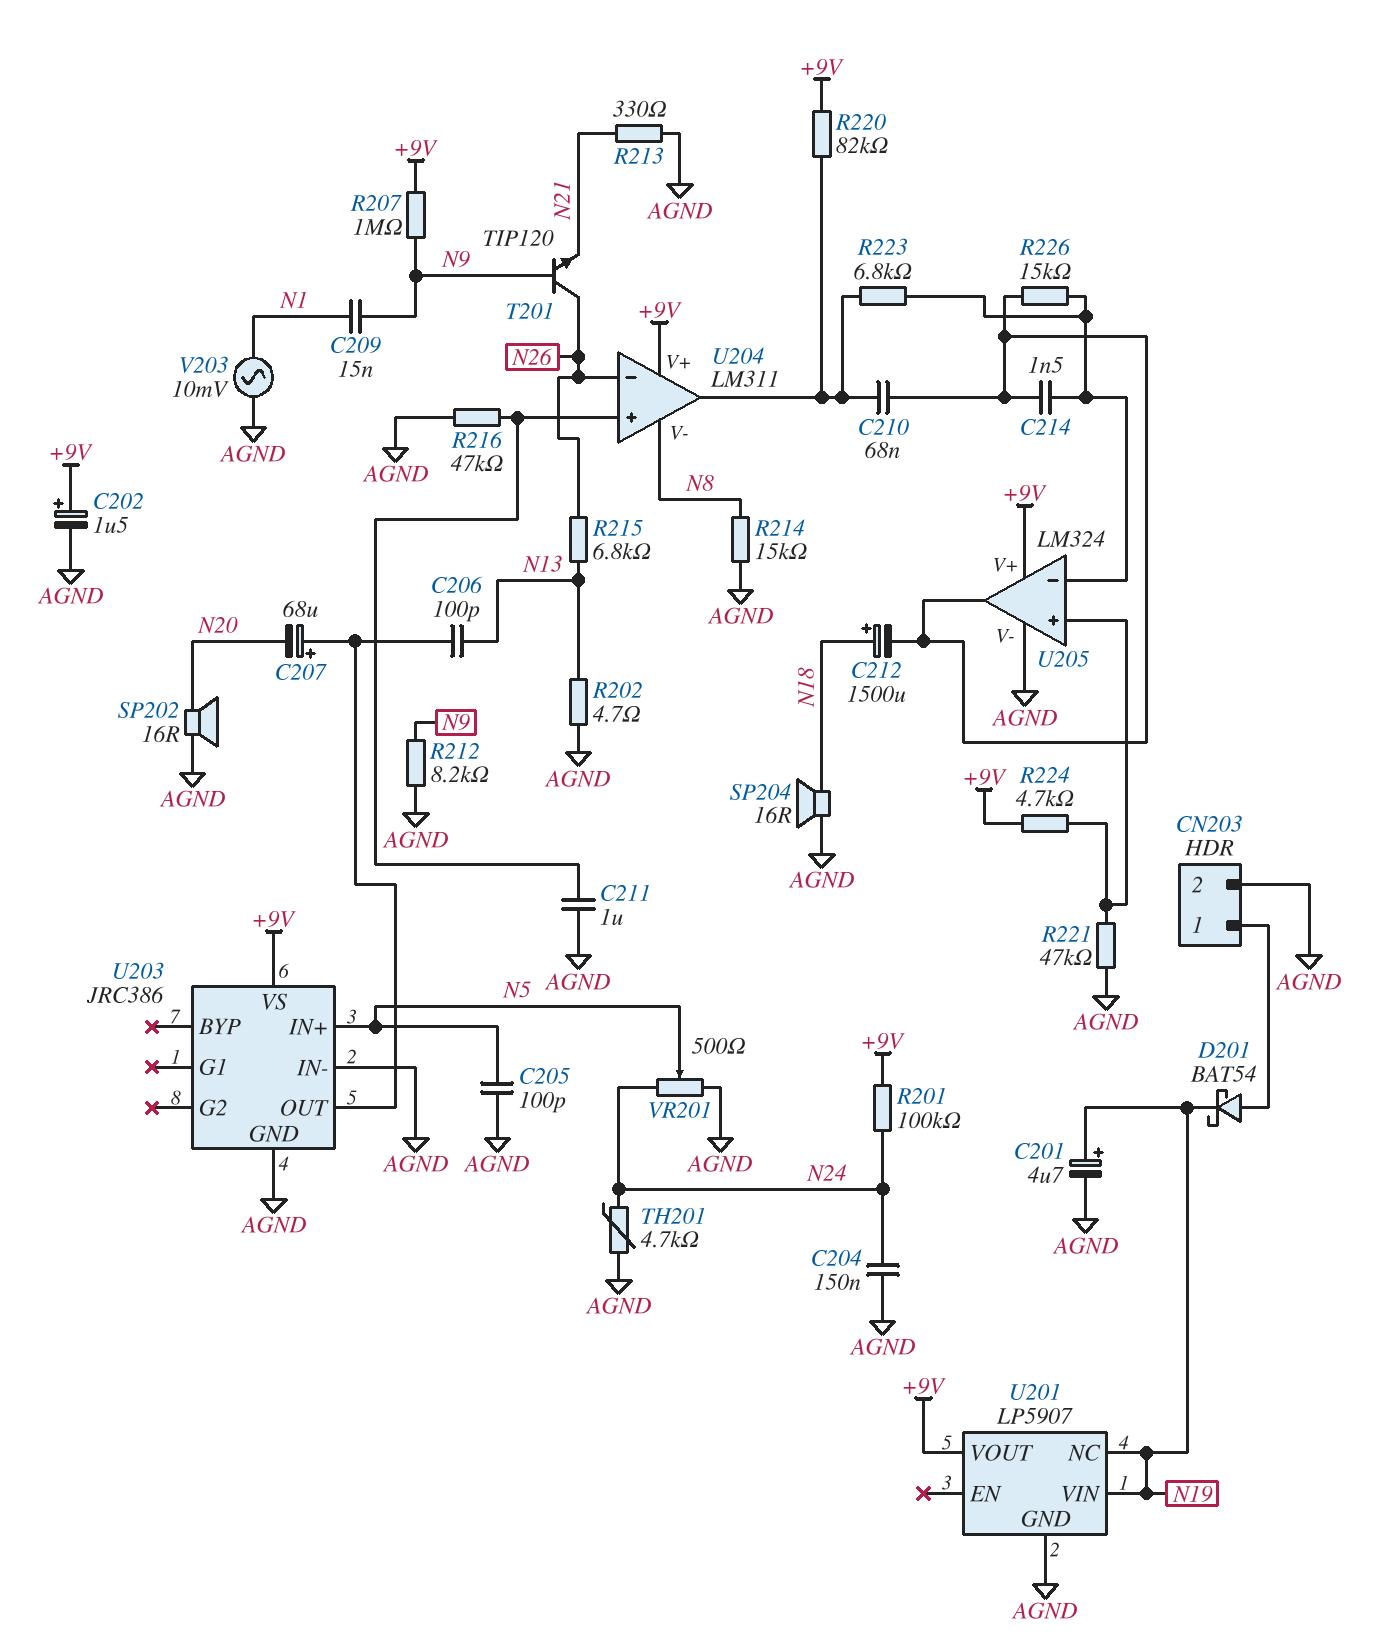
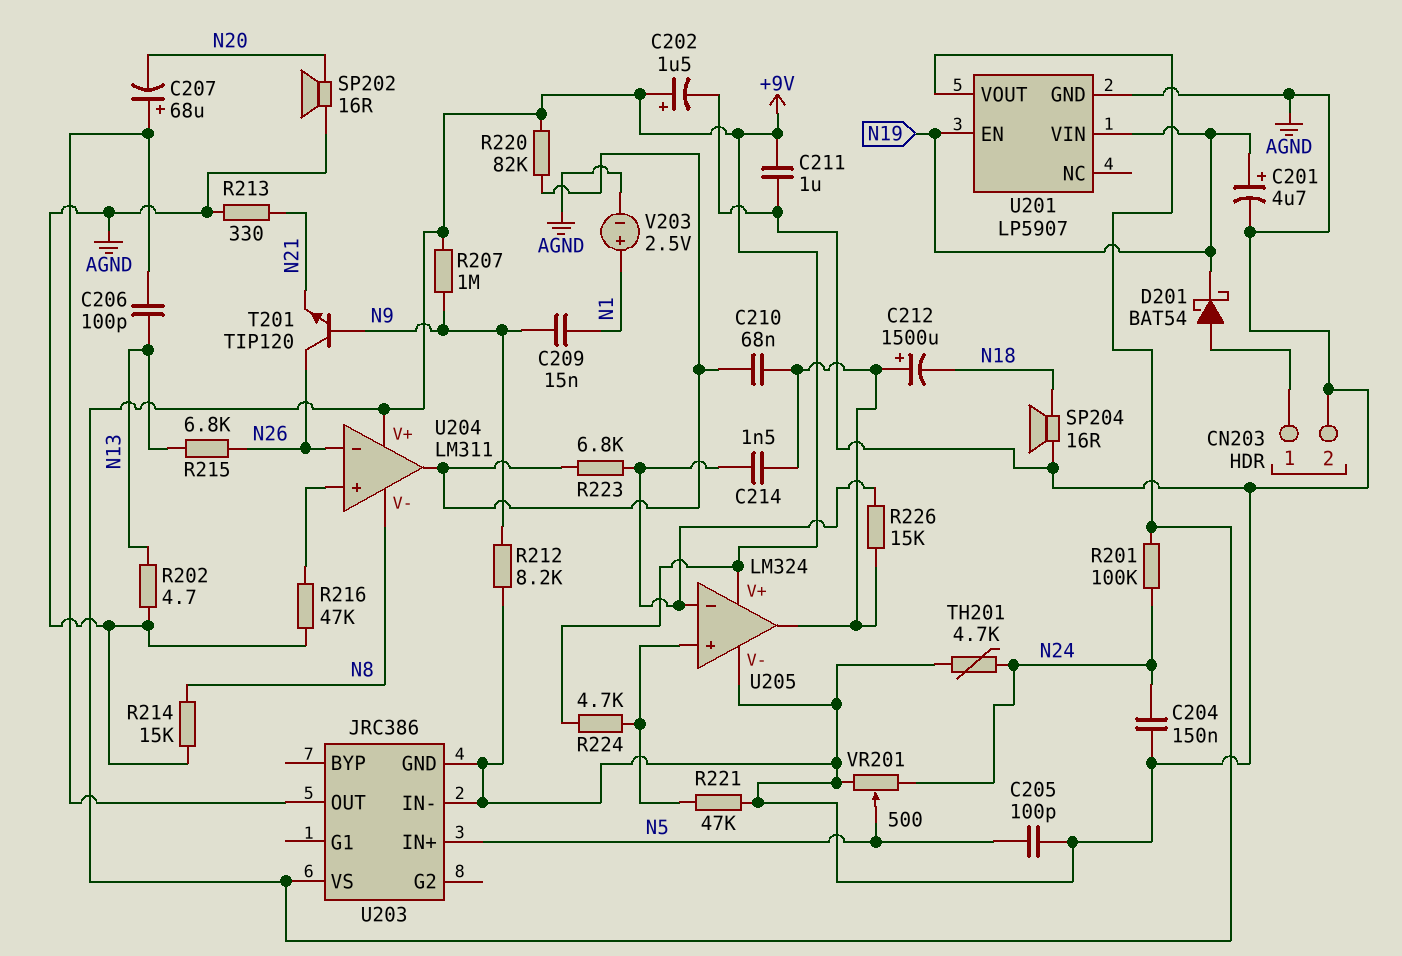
C211: 1uF (AGND, U204/in+) -> 1uF (+9V, AGND)
C212: 1500uF (plus N18, minus U205/out) -> 1500uF (plus U205/out, minus N18)
U201 pin EN: none -> N19
U201 pin NC: N19 -> none
V203: AC 10mV (AGND, N1) -> 2.5V (plus N1, minus AGND)

